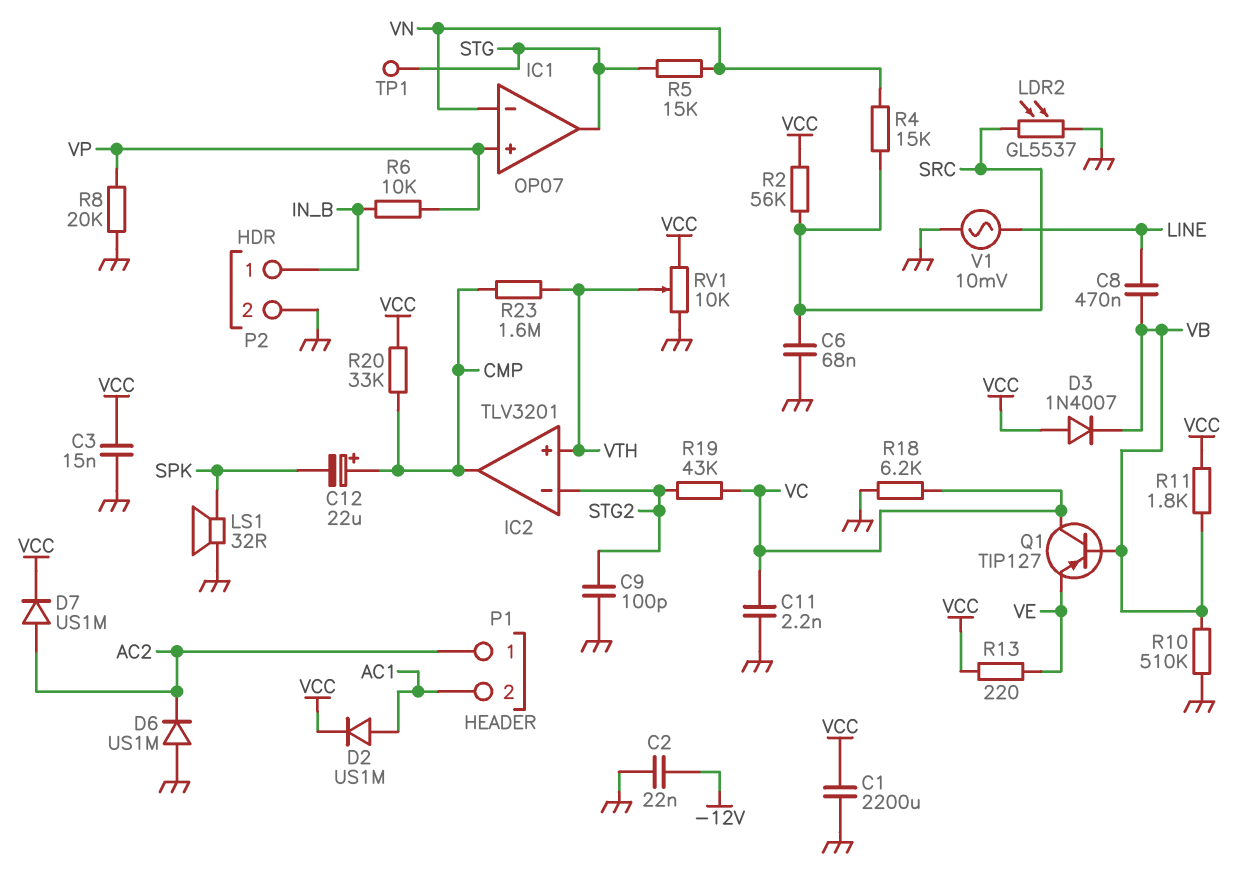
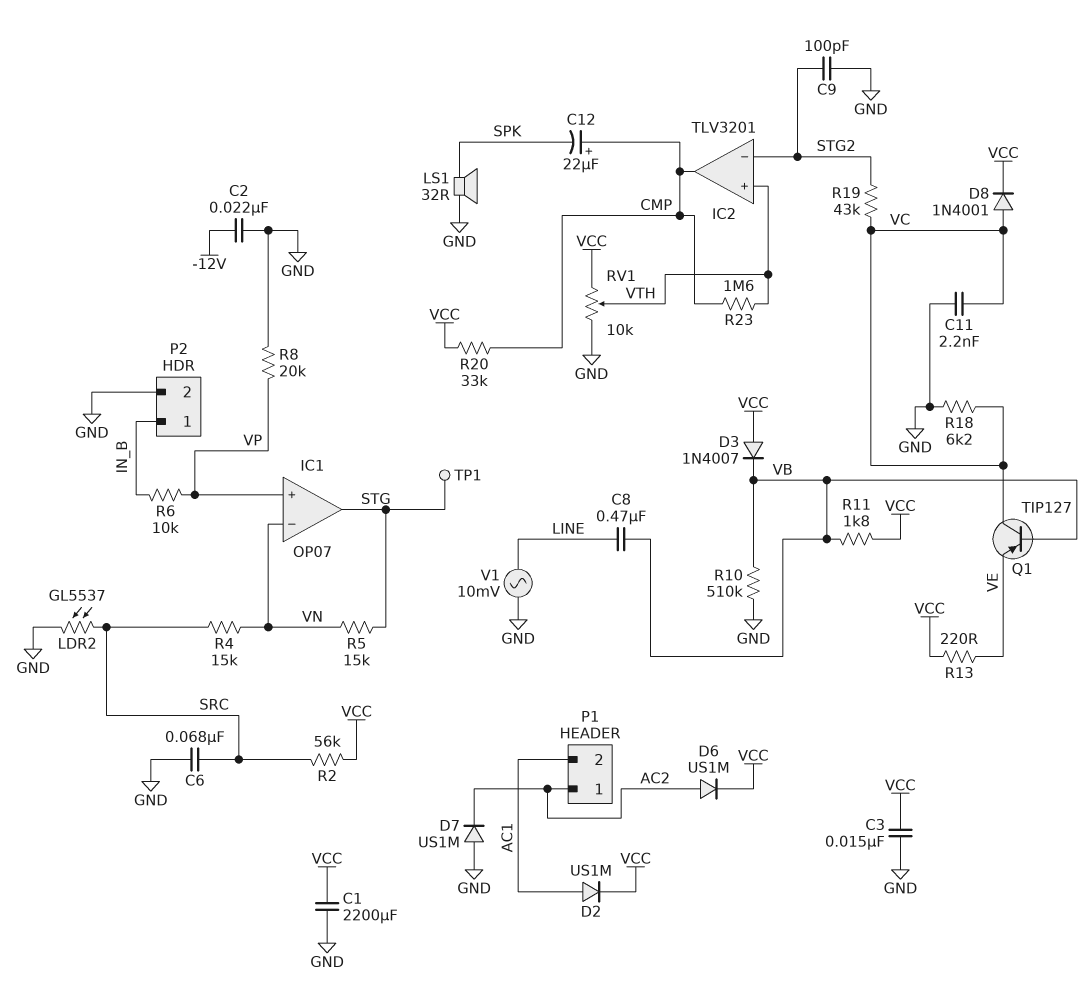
D6: diode US1M (A GND, K AC2) -> diode US1M (A AC2, K VCC)
D7: diode US1M (A AC2, K VCC) -> diode US1M (A GND, K AC2)
D8: none -> diode 1N4001 (A VC, K VCC)

